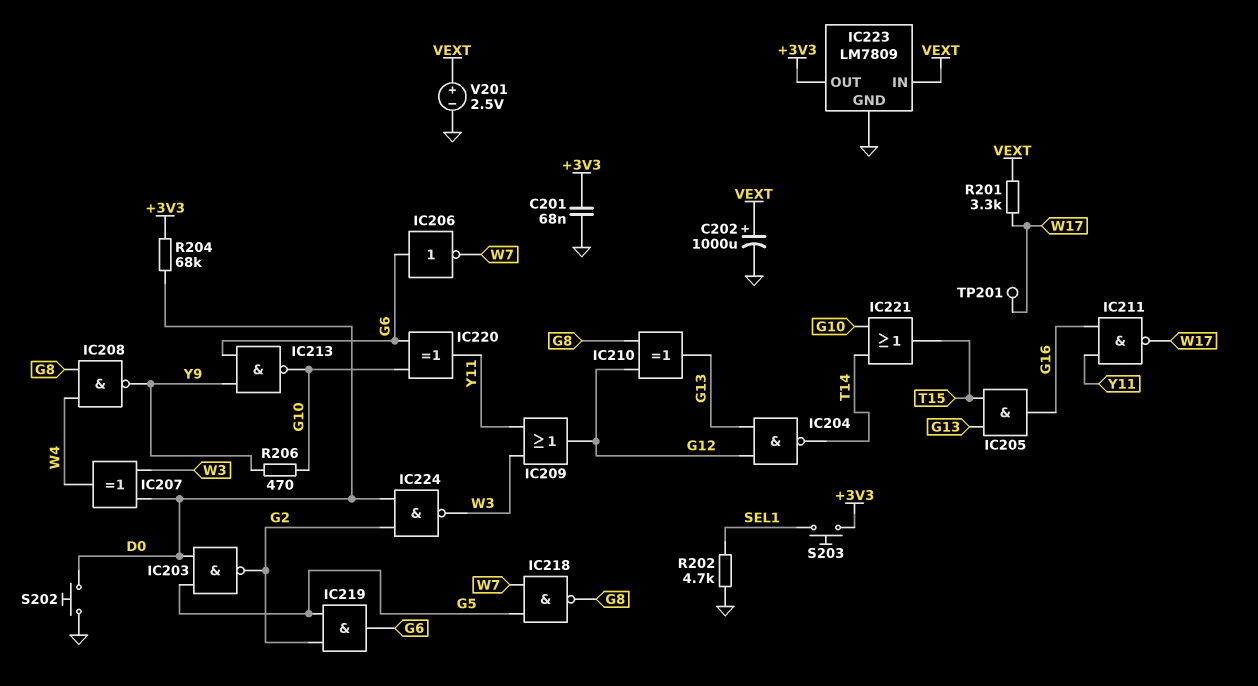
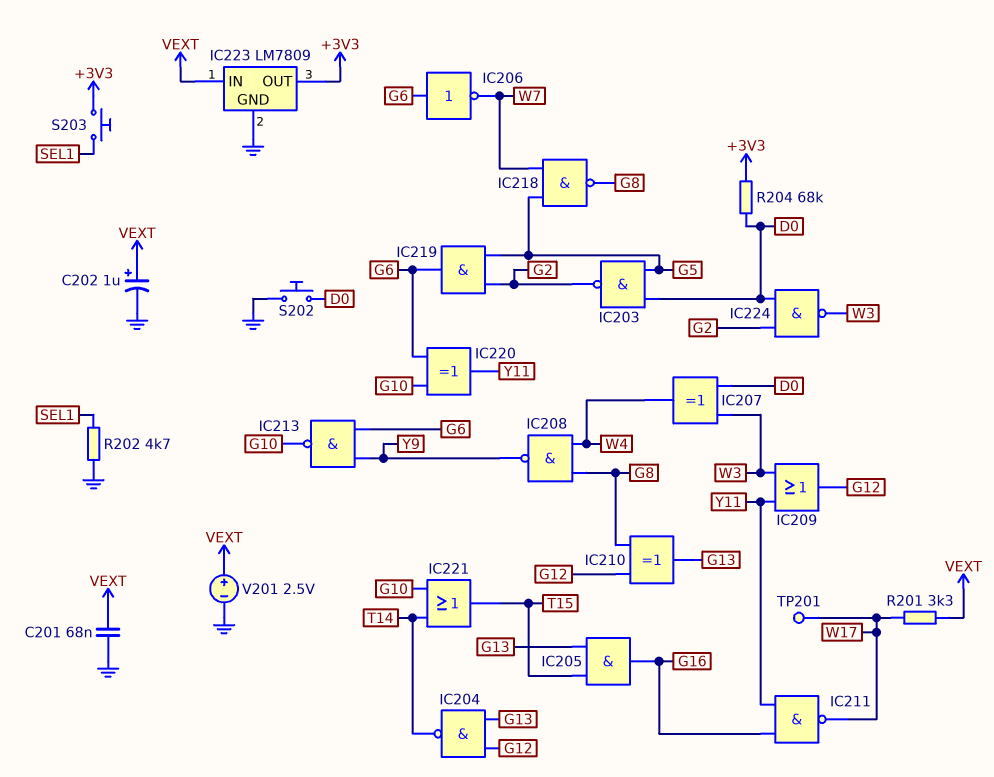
C201: 68nF (+3V3, GND) -> 68nF (GND, VEXT)
C202: 1000uF (plus VEXT, minus GND) -> 1uF (plus VEXT, minus GND)
R206: 470 (G10, Y9) -> none

